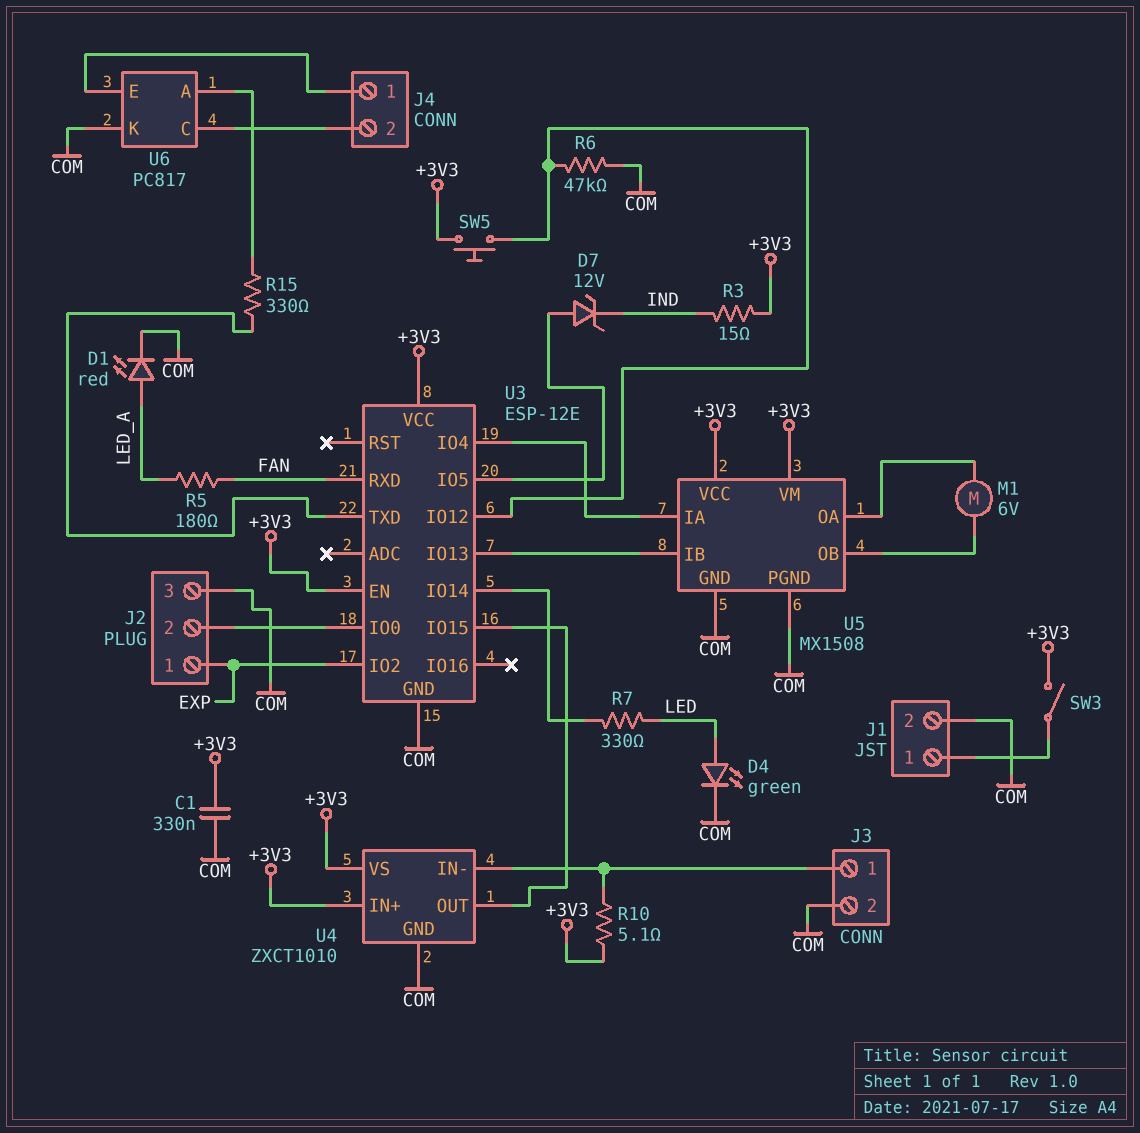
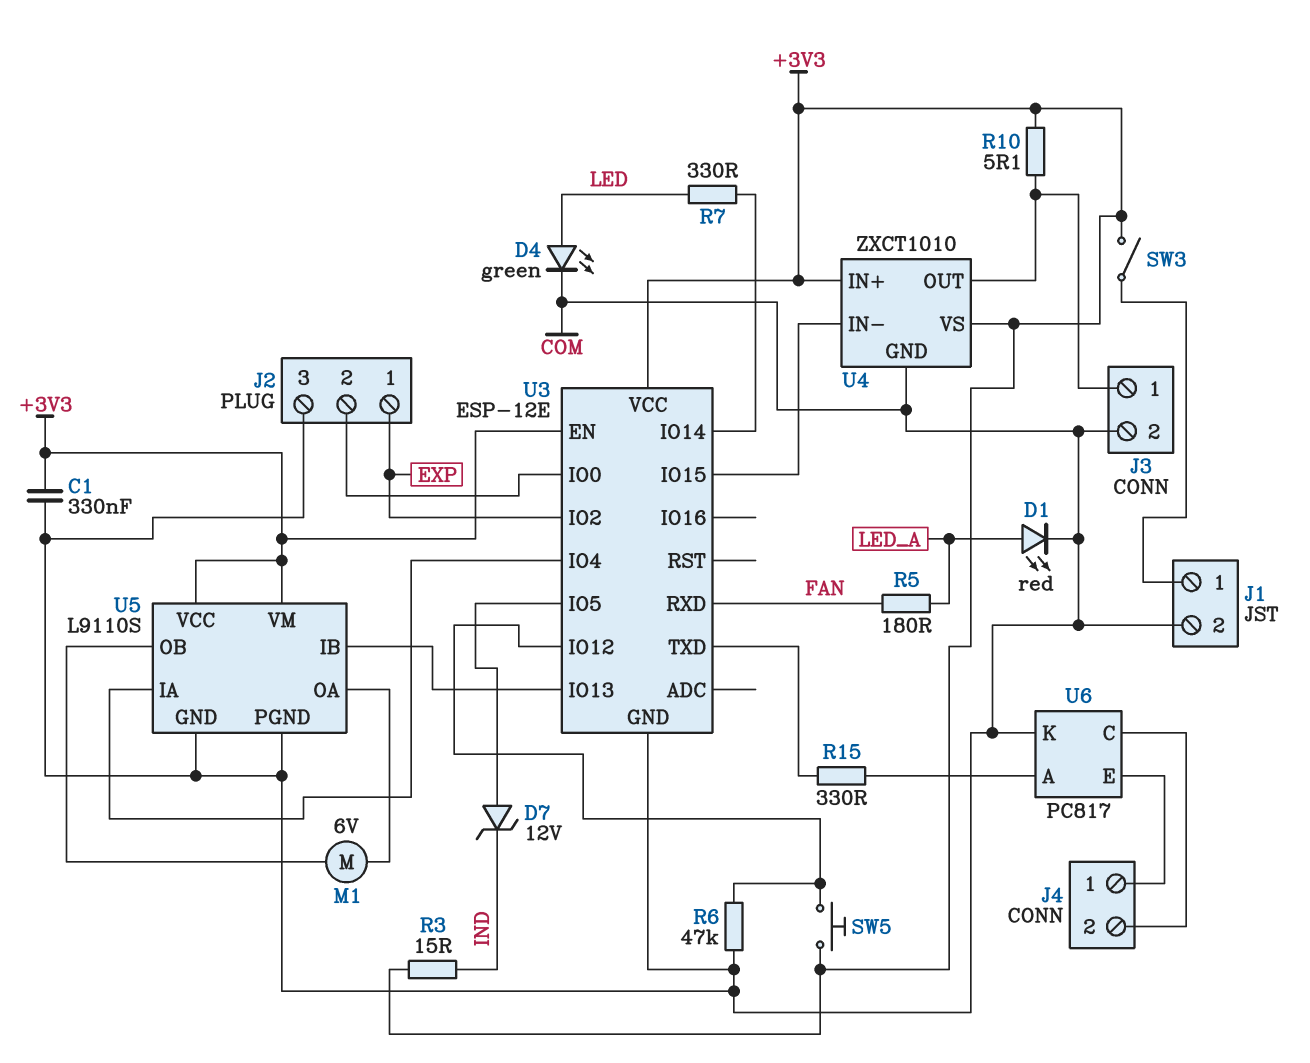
U4 pin IN-: J3/1 -> U3/IO15
U4 pin OUT: U3/IO15 -> J3/1
U5: MX1508 -> L9110S

